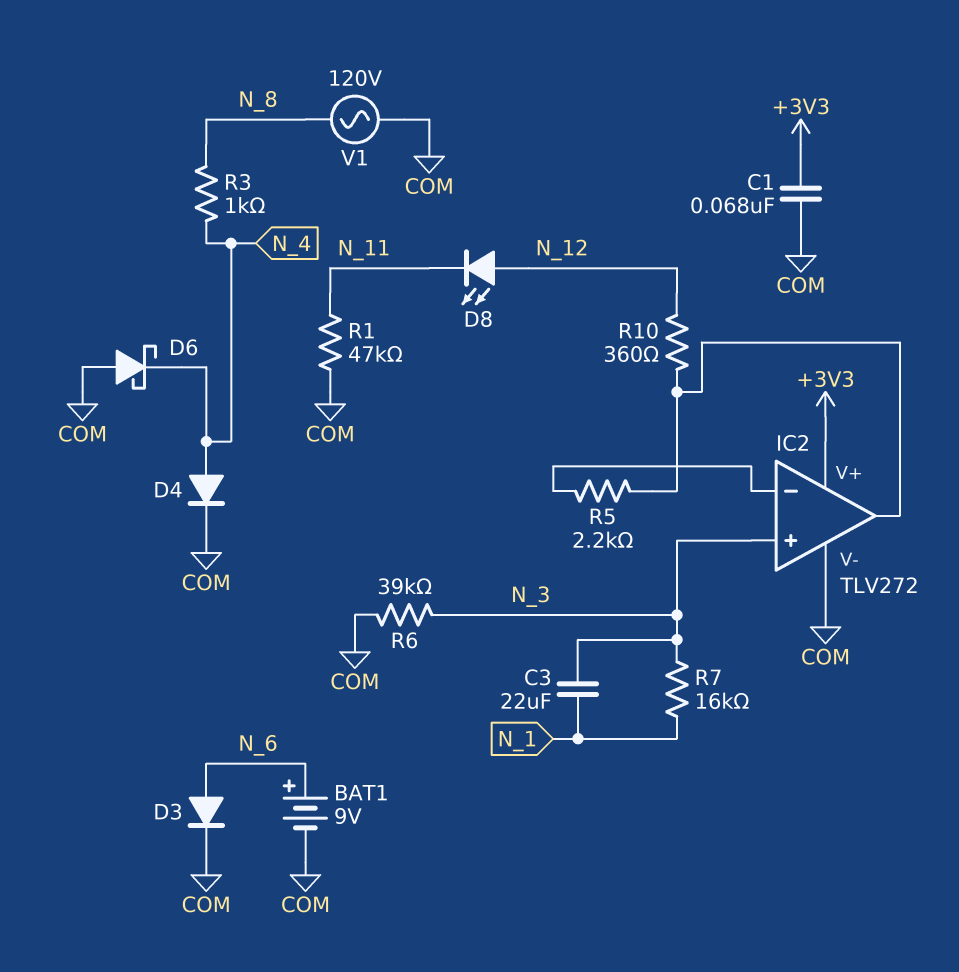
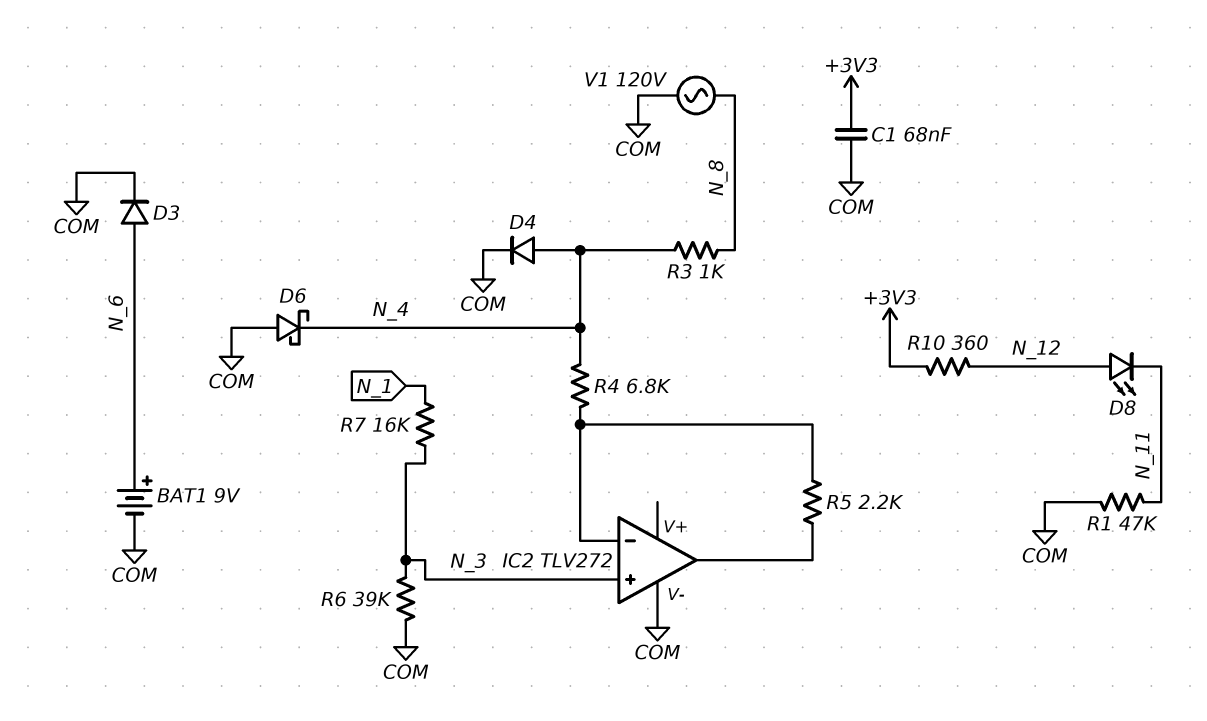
C3: 22uF (N_1, N_3) -> none
IC2 pin V+: +3V3 -> none
R4: none -> 6.8k (IC2/in-, N_4)
R10: 360 (IC2/out, N_12) -> 360 (+3V3, N_12)

